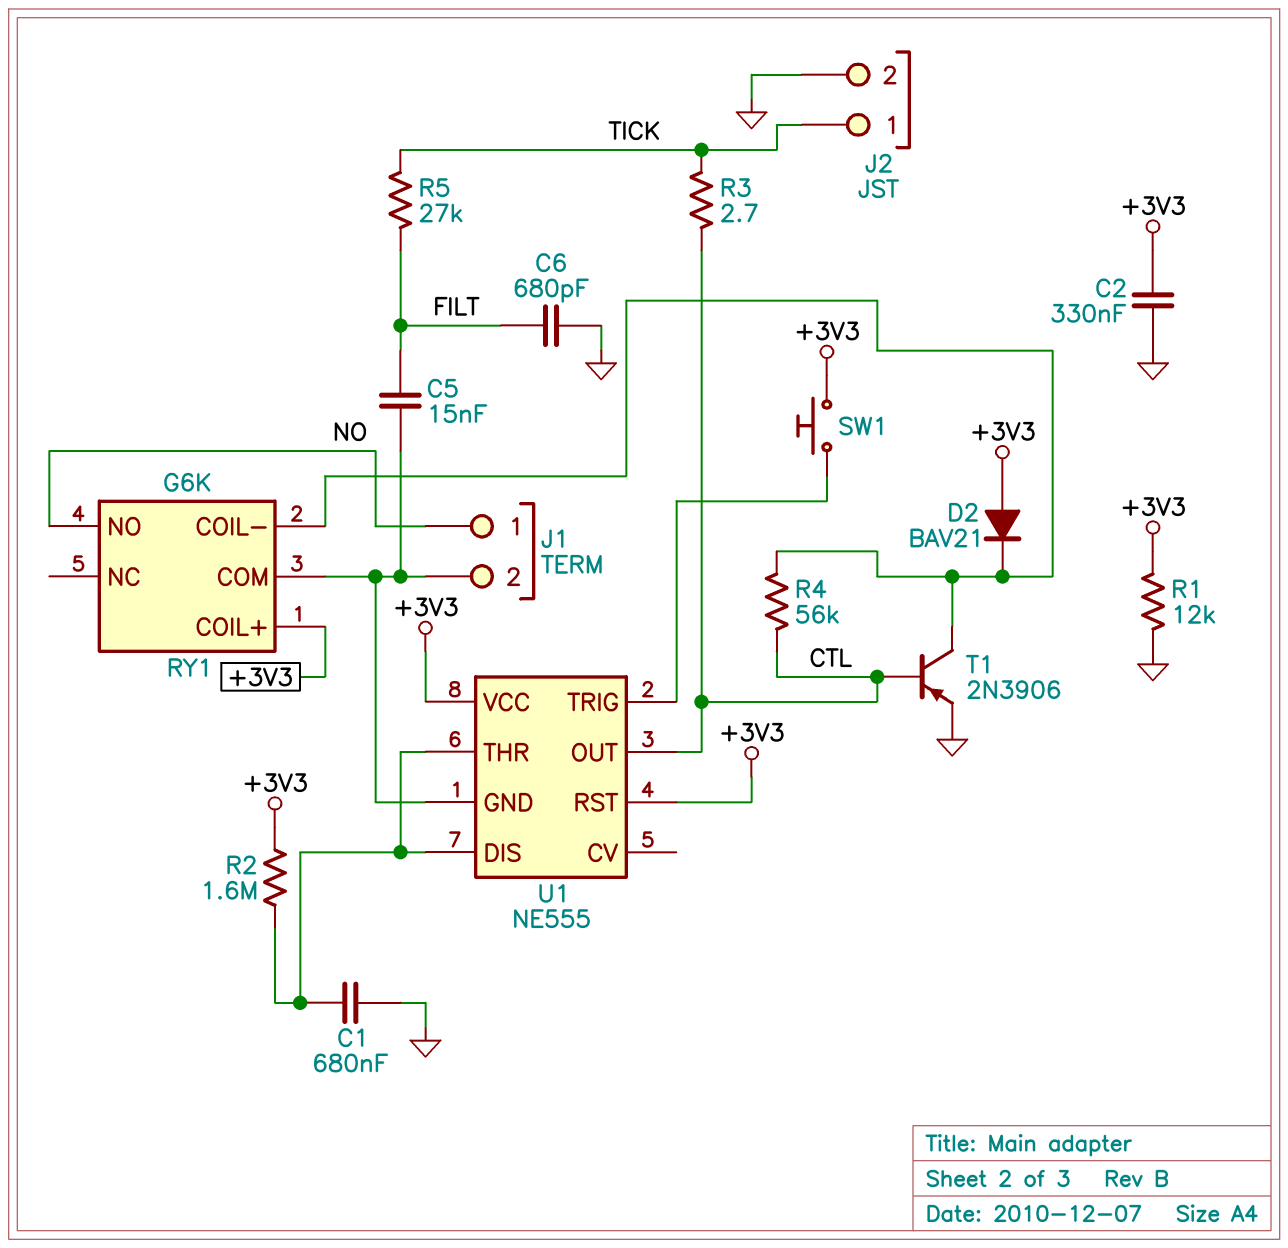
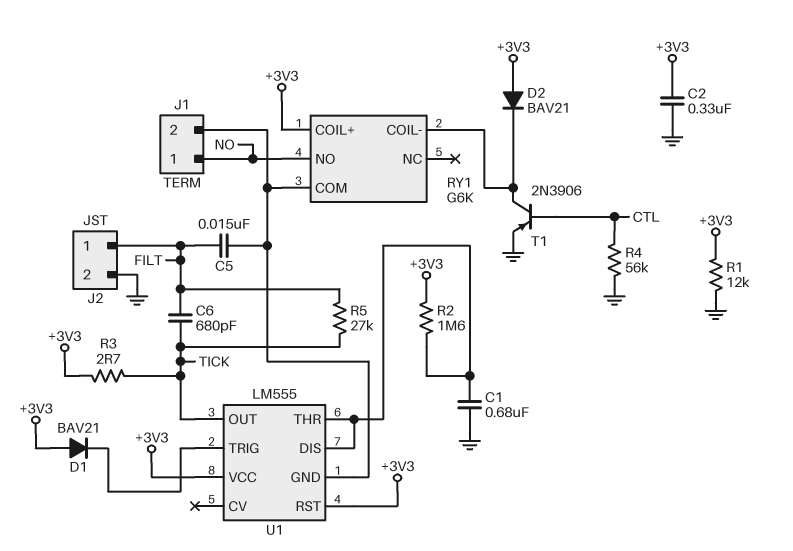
C6: 680pF (FILT, GND) -> 680pF (FILT, TICK)
D1: none -> diode BAV21 (A +3V3, K U1/TRIG)
J2 pin 1: TICK -> FILT
R3: 2.7 (CTL, TICK) -> 2.7 (+3V3, TICK)
R4: 56k (CTL, RY1/COIL-) -> 56k (CTL, GND)
SW1: button (+3V3, U1/TRIG) -> none
U1: NE555 -> LM555
U1 pin OUT: CTL -> TICK

